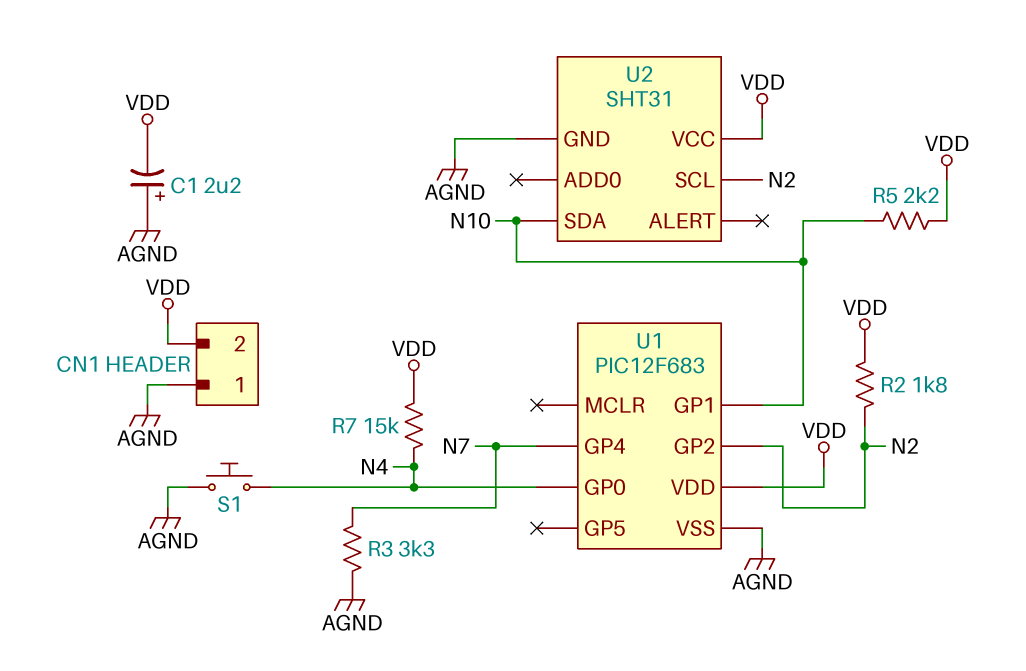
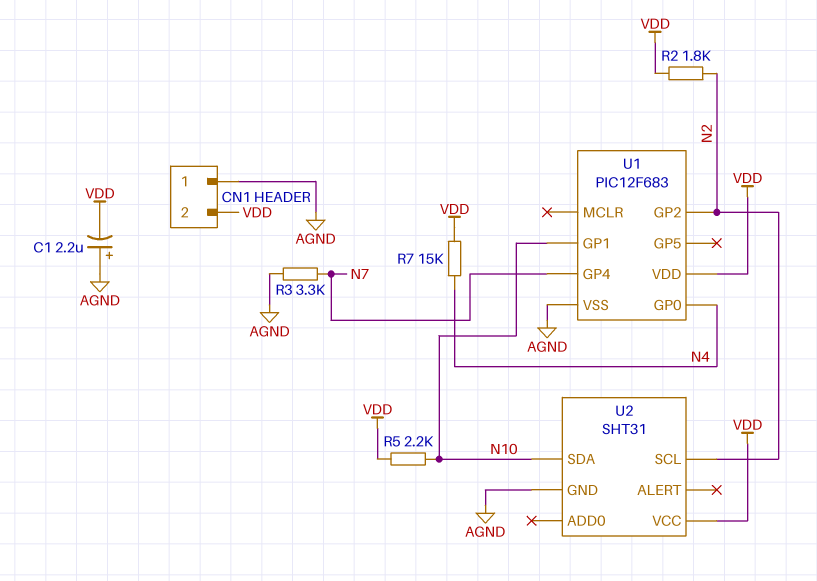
S1: button (AGND, N4) -> none

